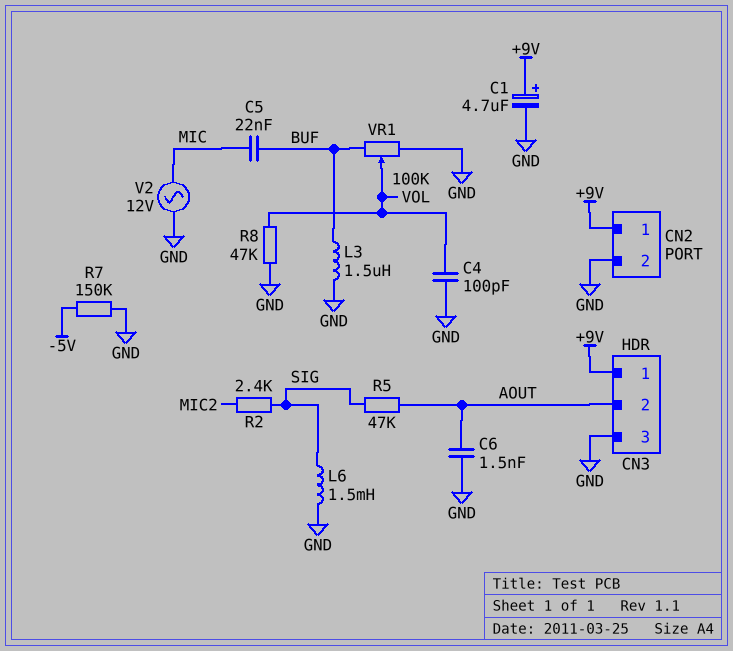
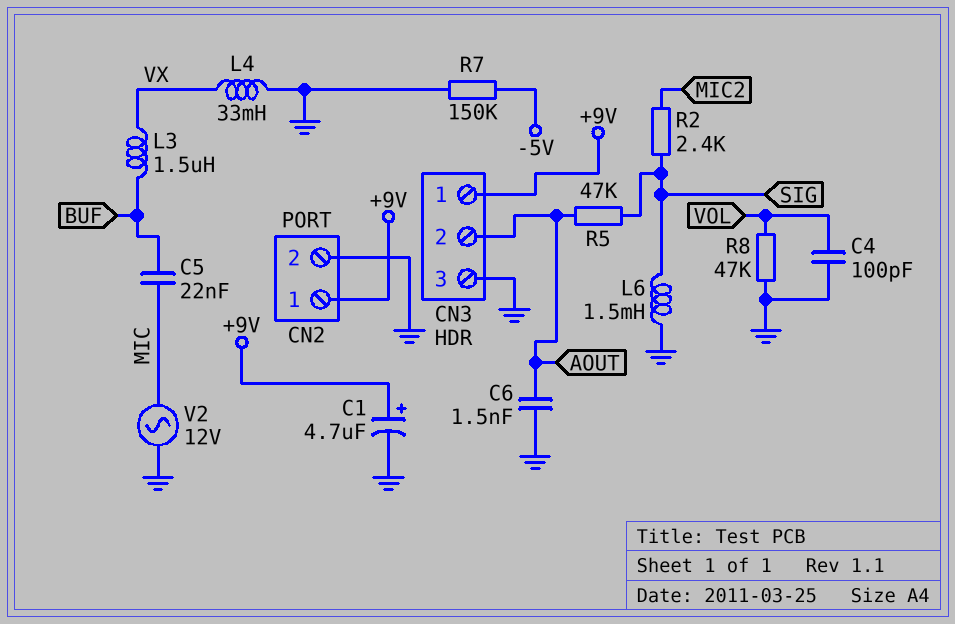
L3: 1.5uH (BUF, GND) -> 1.5uH (BUF, VX)
L4: none -> 33mH (GND, VX)
VR1: 100k (BUF, GND, wiper VOL) -> none

